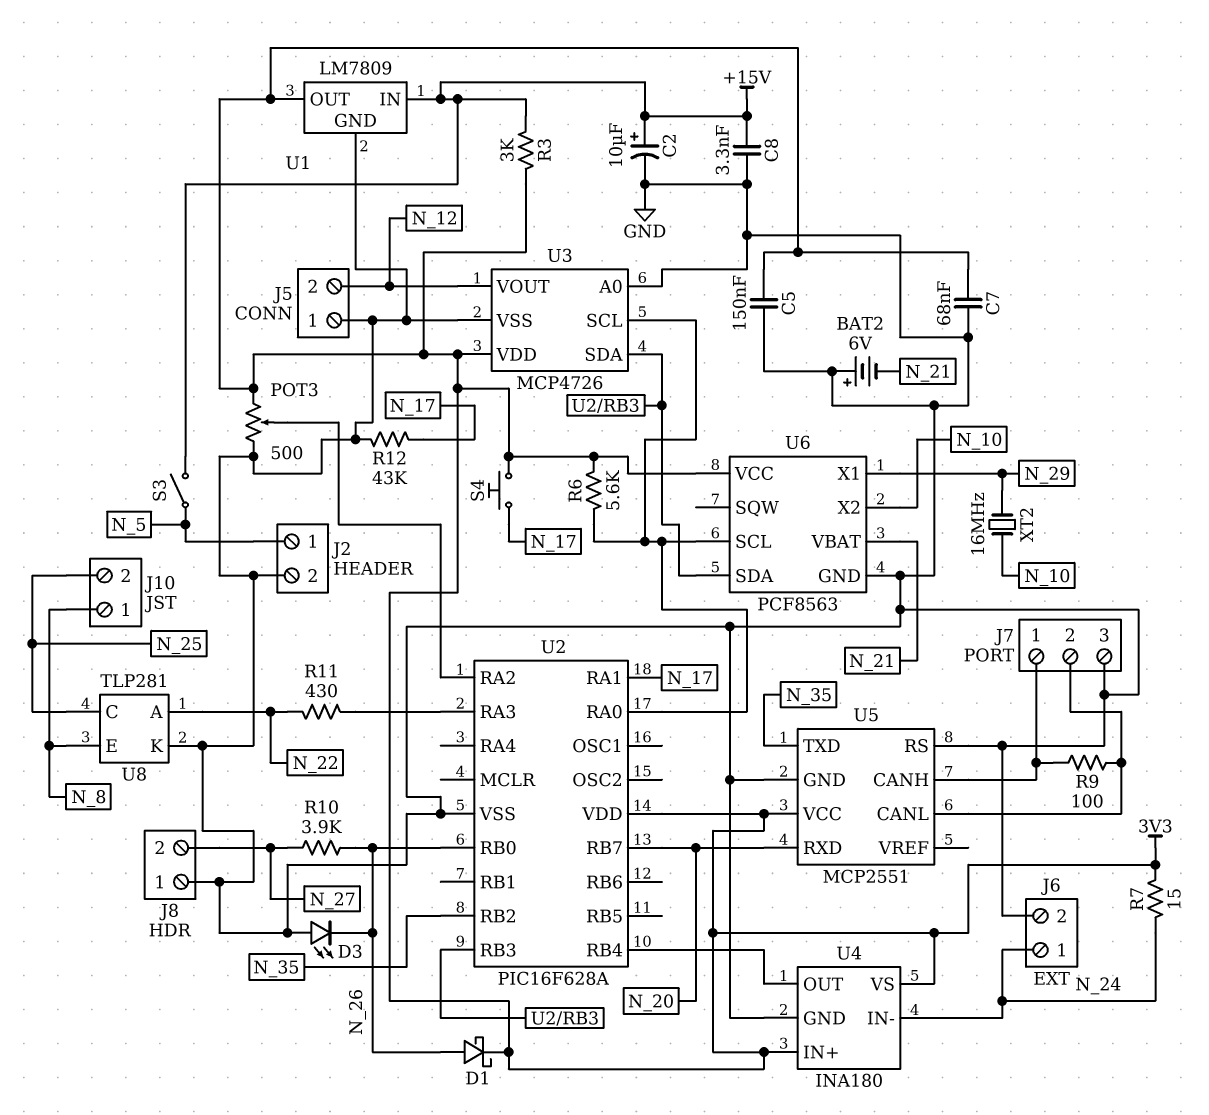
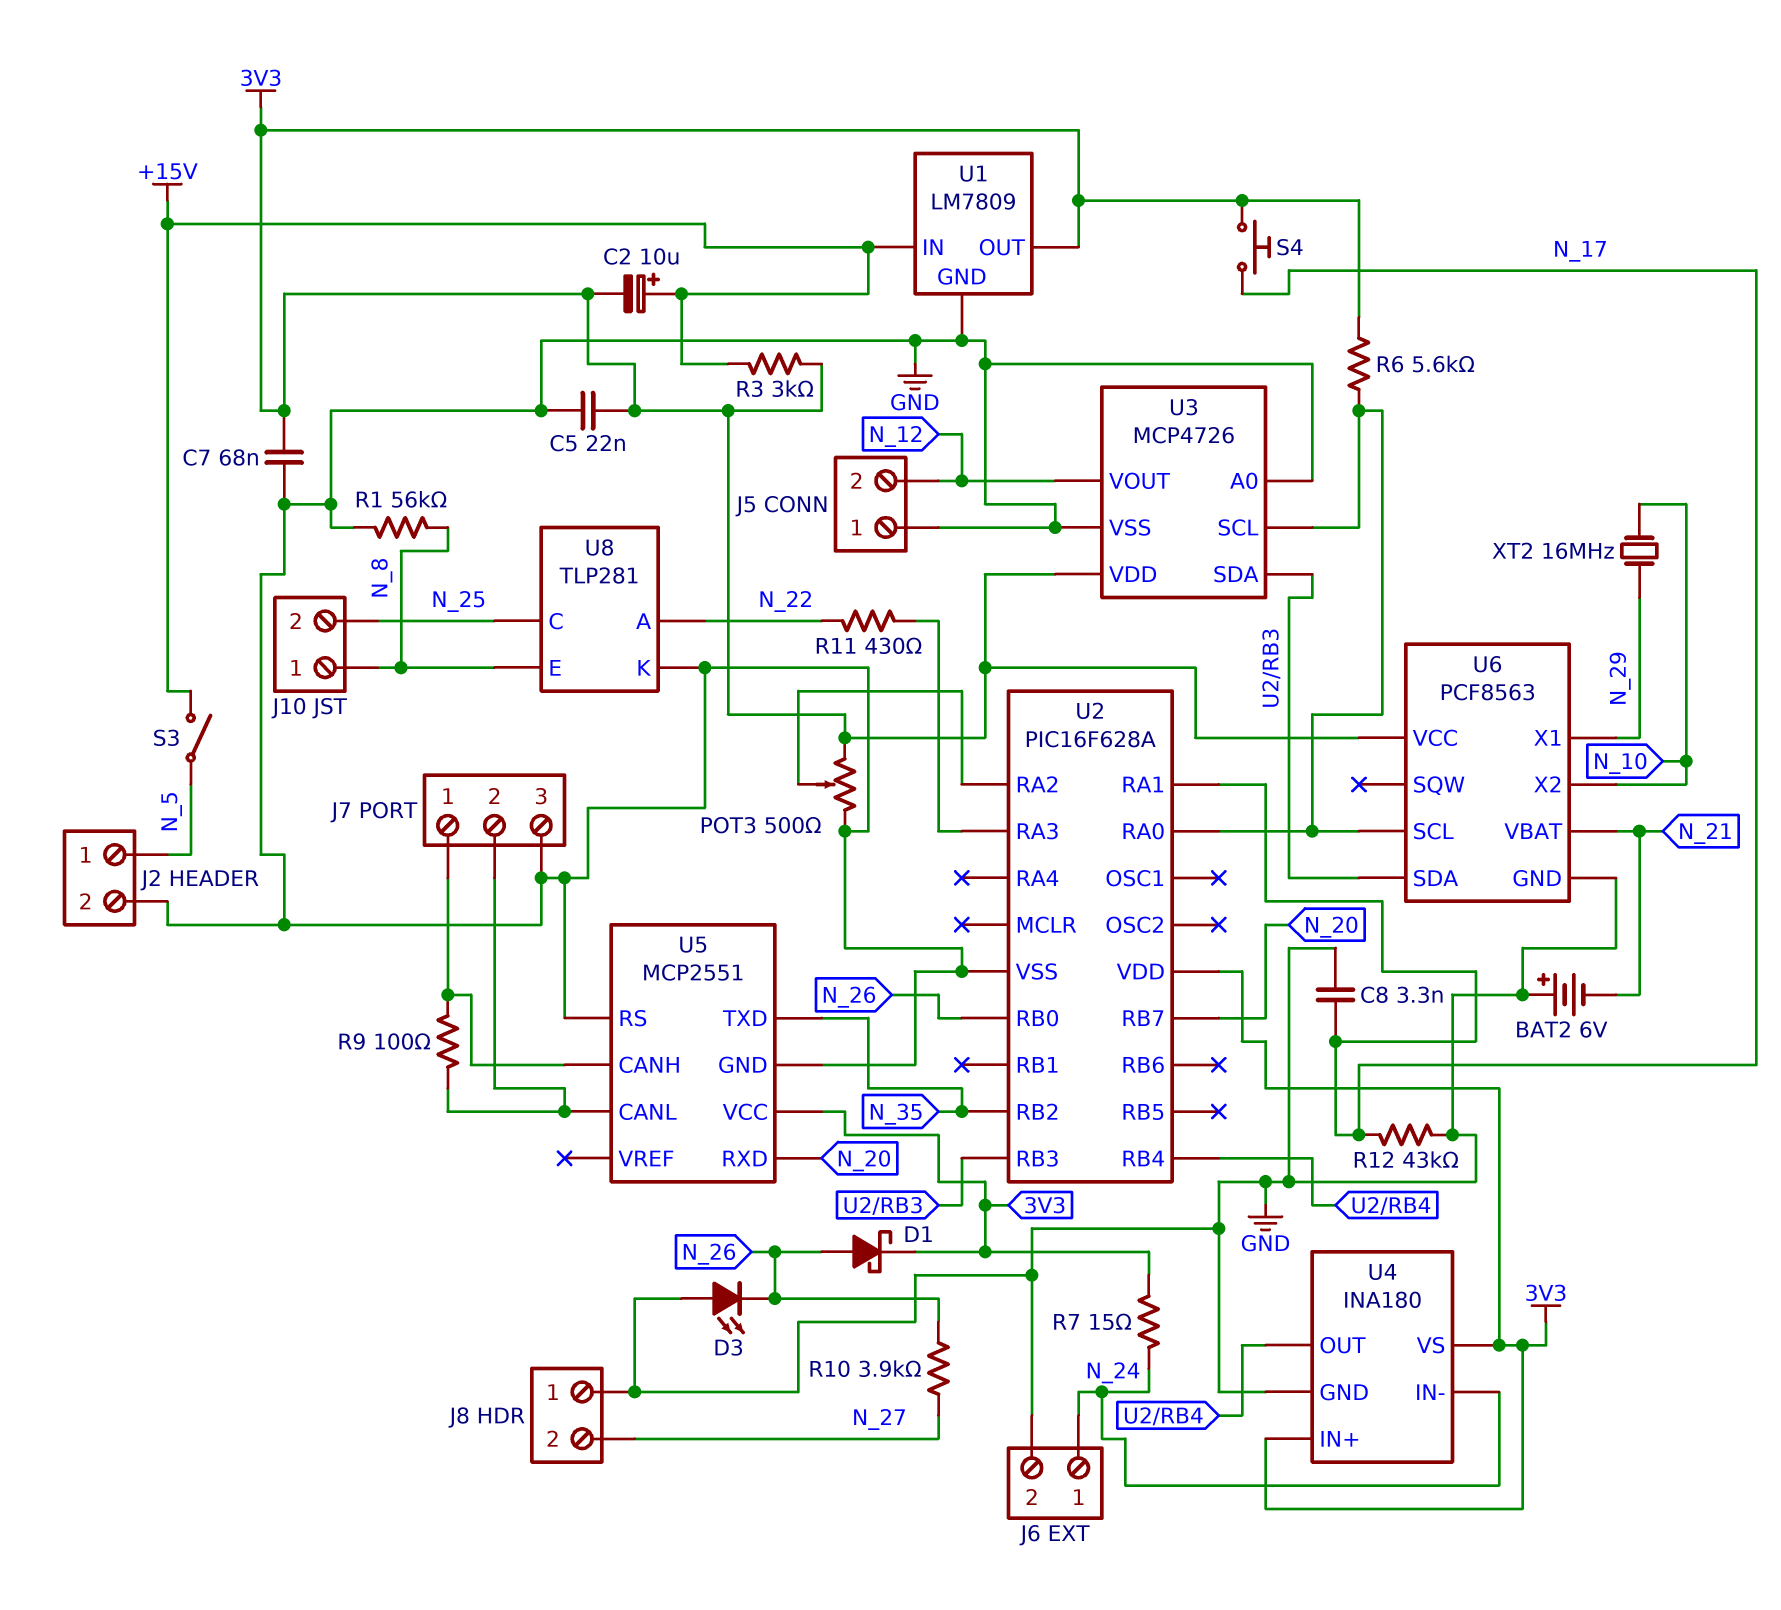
C2: 10uF (plus +15V, minus GND) -> 10uF (plus +15V, minus 3V3)
C5: 150nF (3V3, GND) -> 22nF (3V3, GND)
C8: 3.3nF (+15V, GND) -> 3.3nF (GND, N_17)
R1: none -> 56k (GND, N_8)

